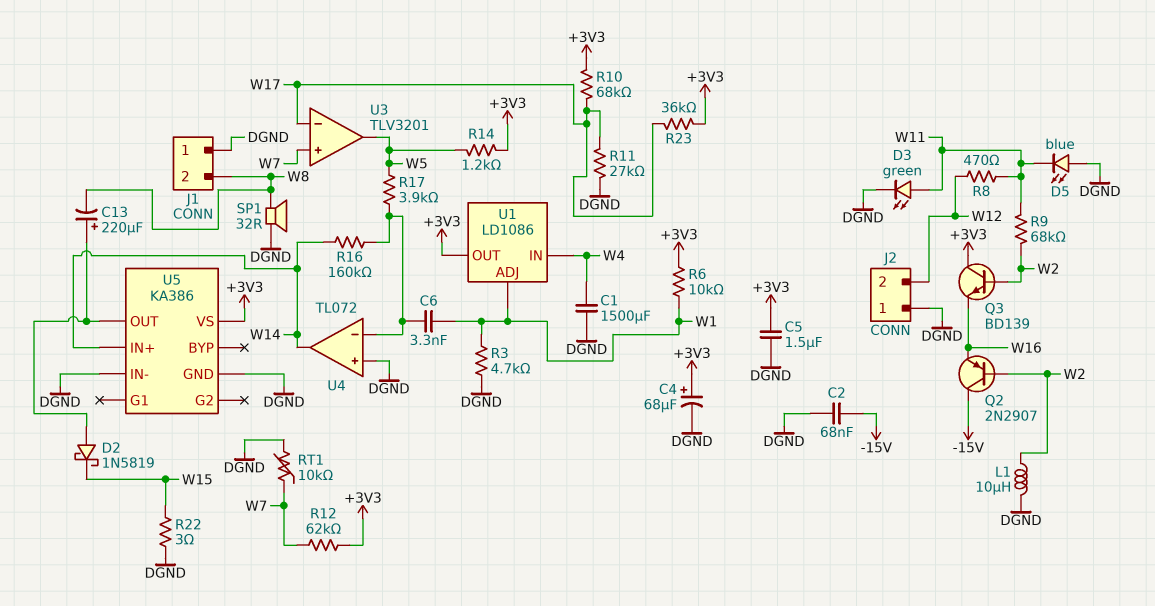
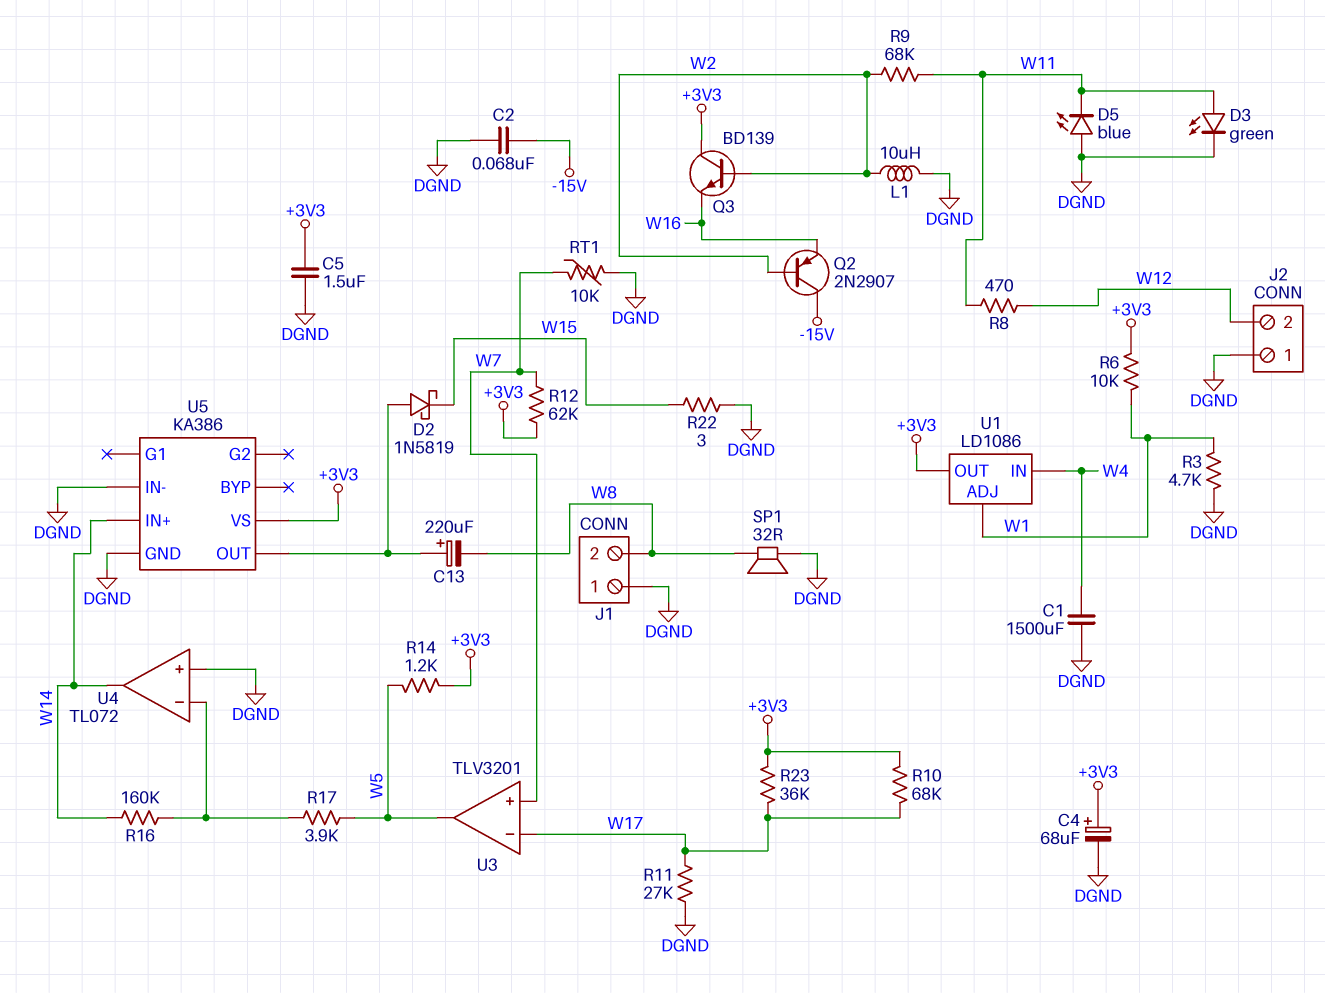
C6: 3.3nF (U4/in-, W1) -> none

